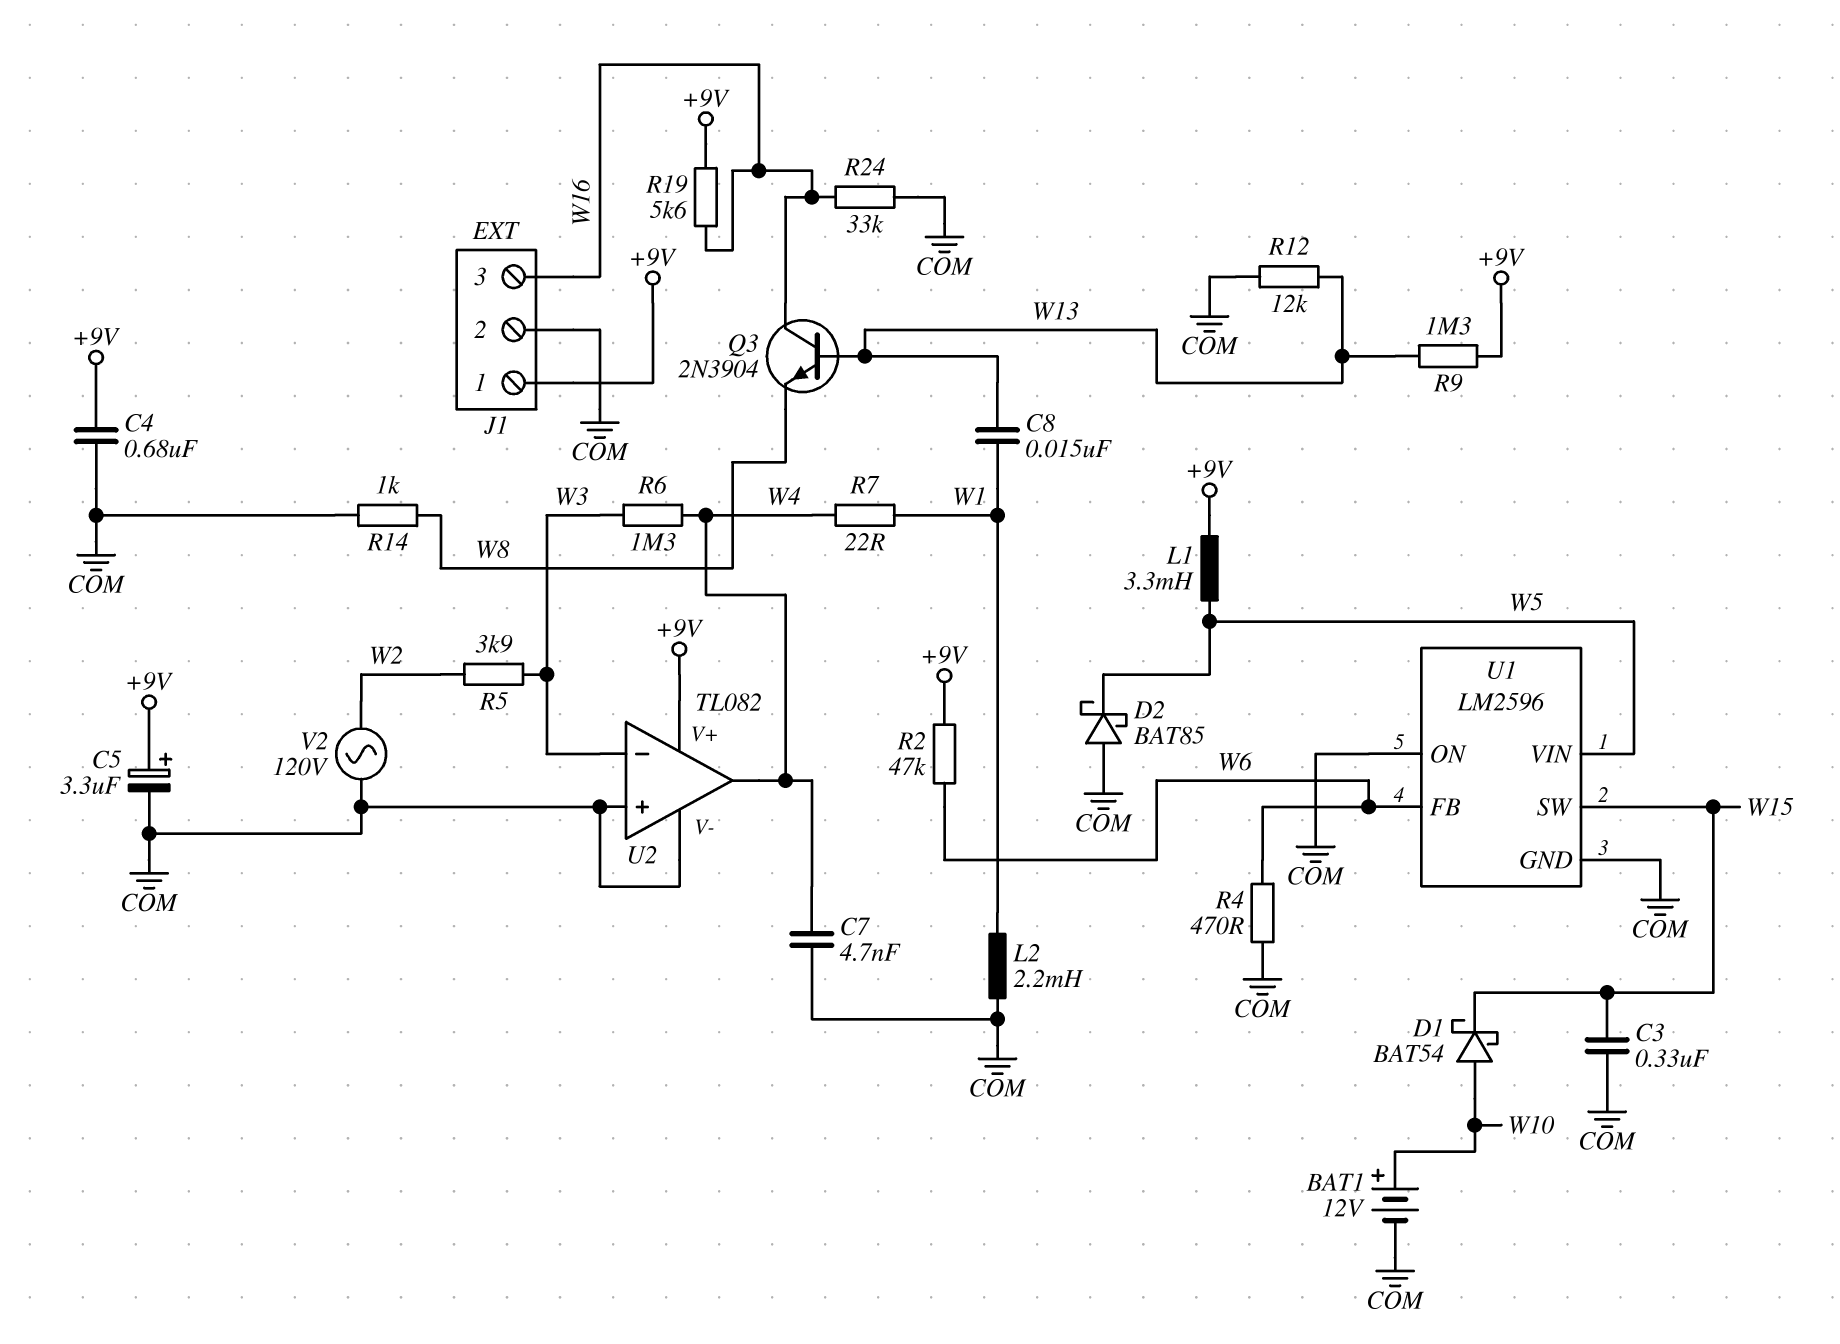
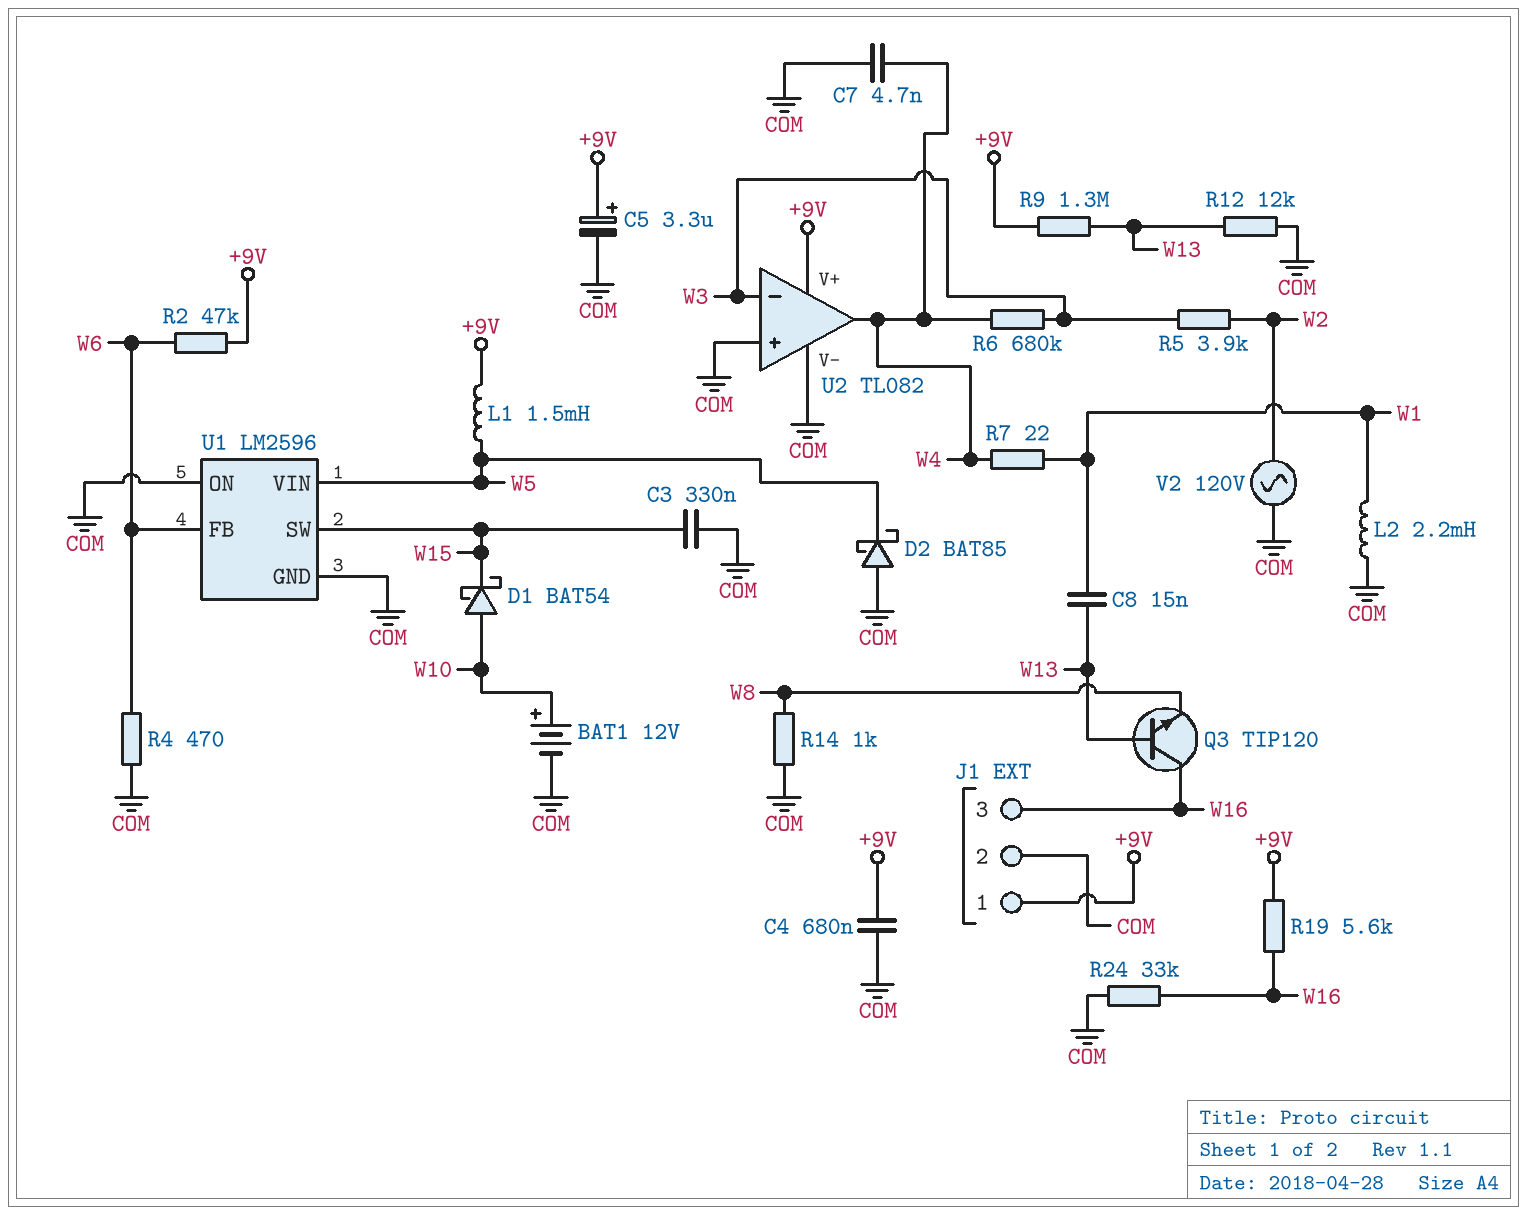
L1: 3.3mH (+9V, W5) -> 1.5mH (+9V, W5)
Q3: NPN 2N3904 (B W13, C W16, E W8) -> NPN TIP120 (B W13, C W16, E W8)
R6: 1.3M (W3, W4) -> 680k (W3, W4)

